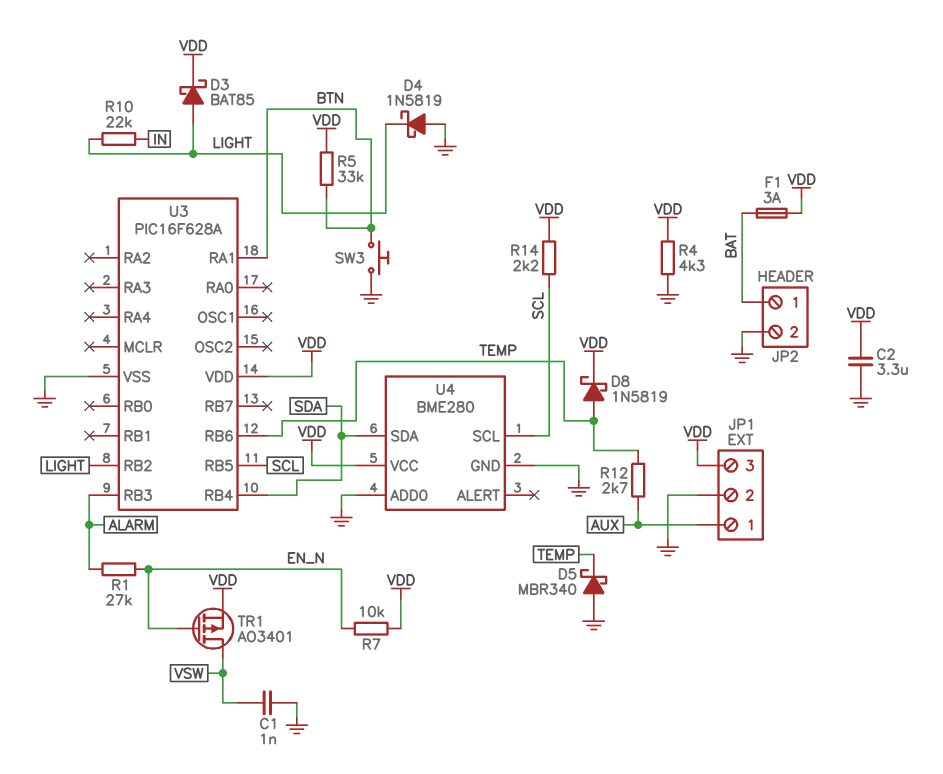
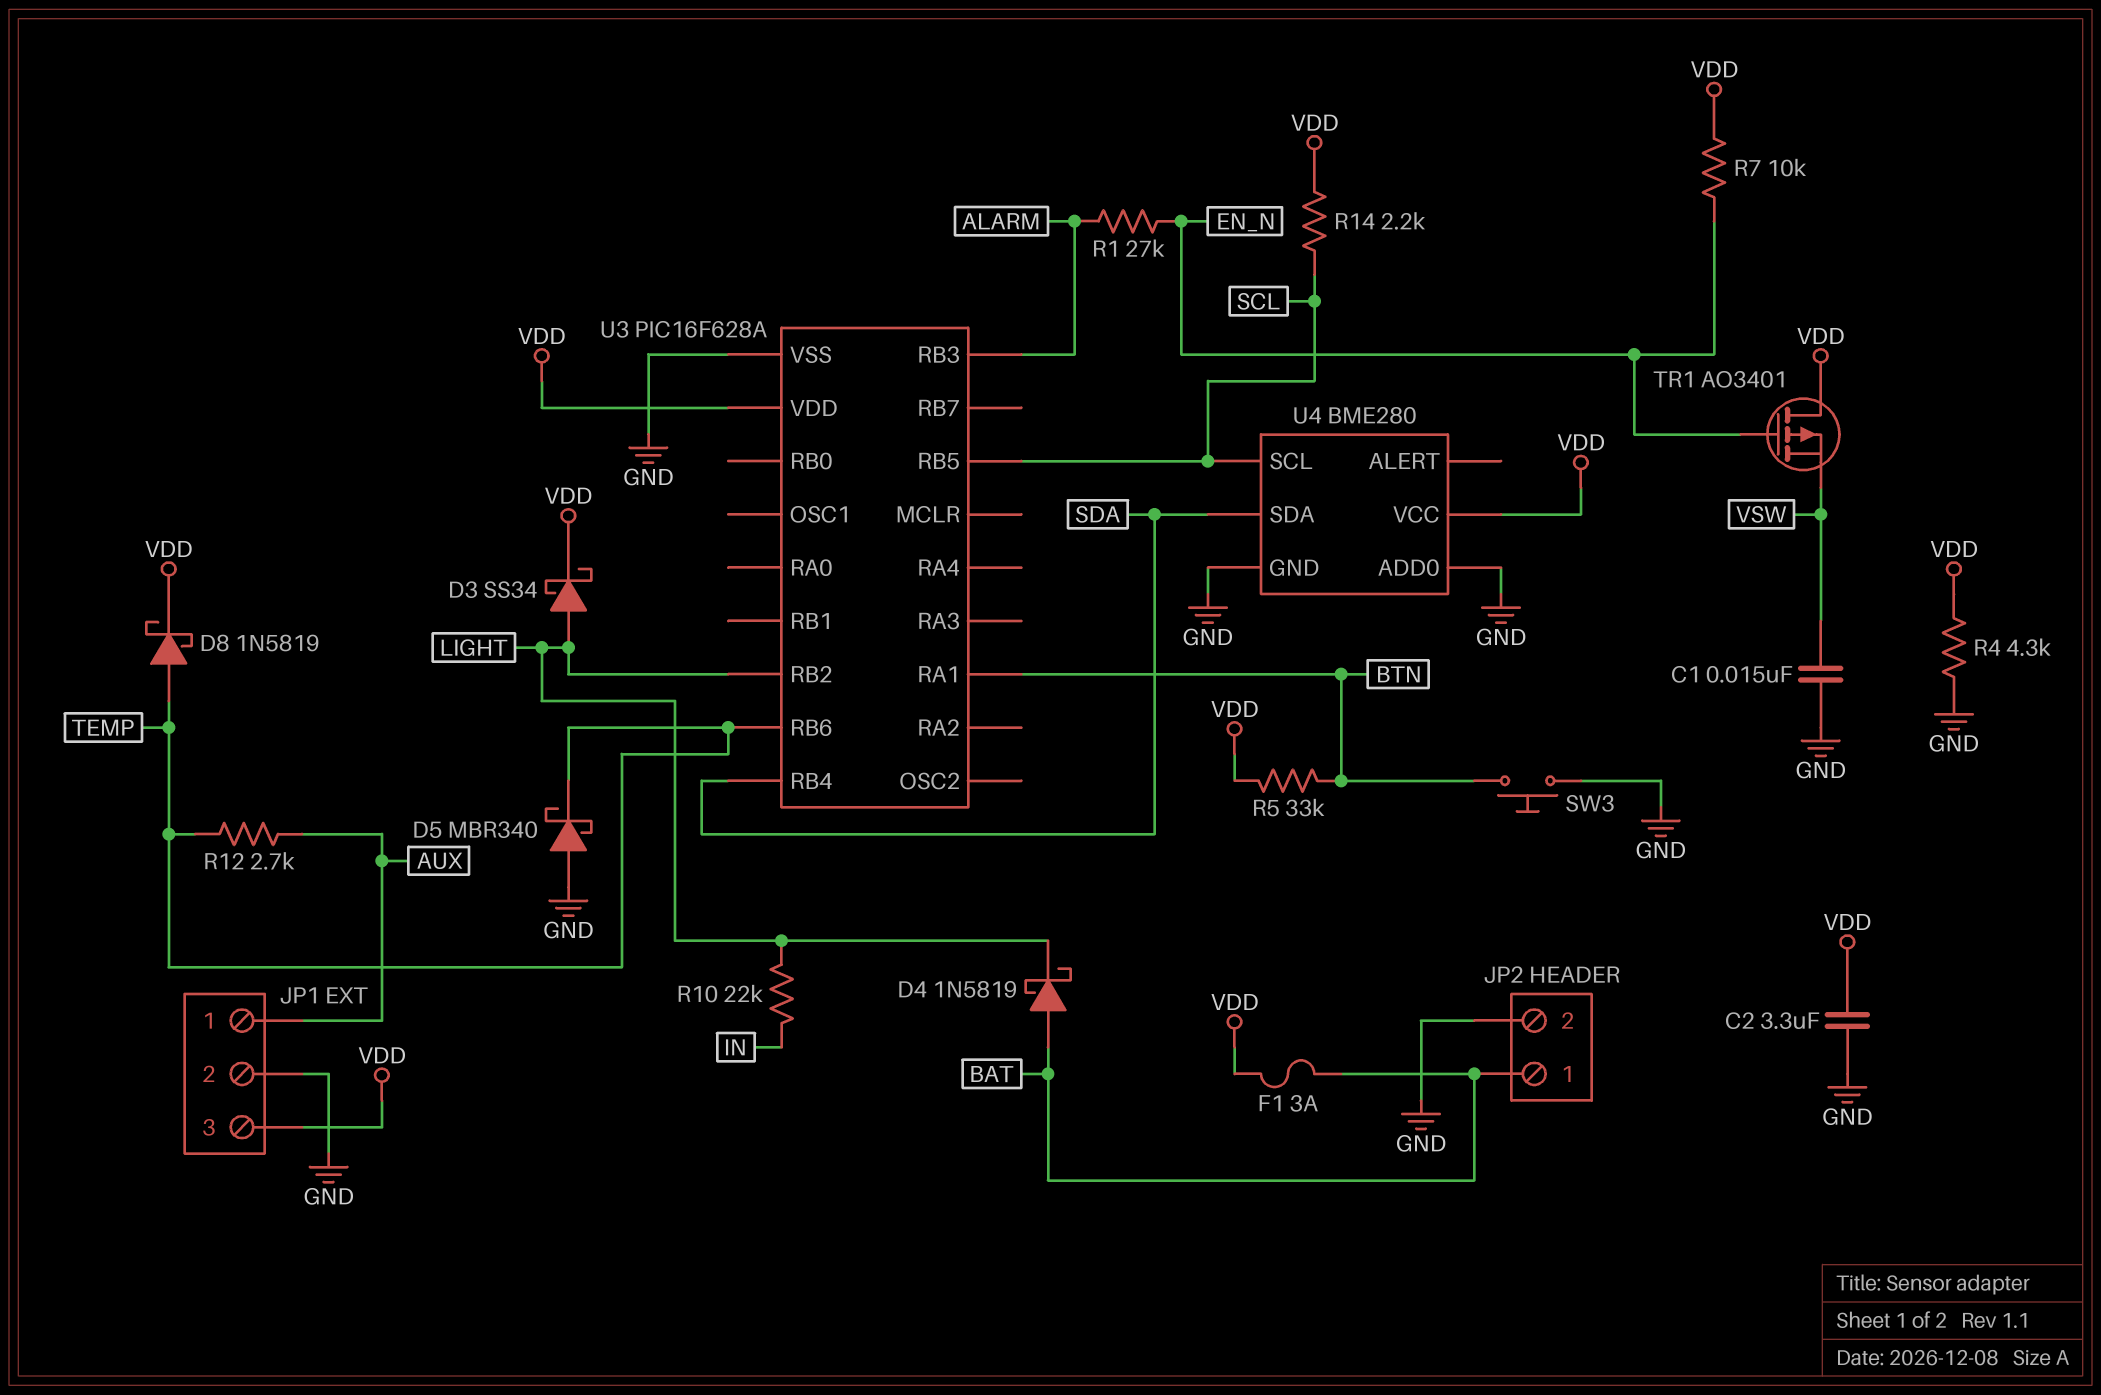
C1: 1nF (GND, VSW) -> 15nF (GND, VSW)
D3: schottky BAT85 (A LIGHT, K VDD) -> schottky SS34 (A LIGHT, K VDD)
D4: schottky 1N5819 (A GND, K LIGHT) -> schottky 1N5819 (A BAT, K LIGHT)
TR1: PMOS AO3401 (G EN_N, D VSW, S VDD) -> PMOS AO3401 (G EN_N, D VDD, S VSW)

